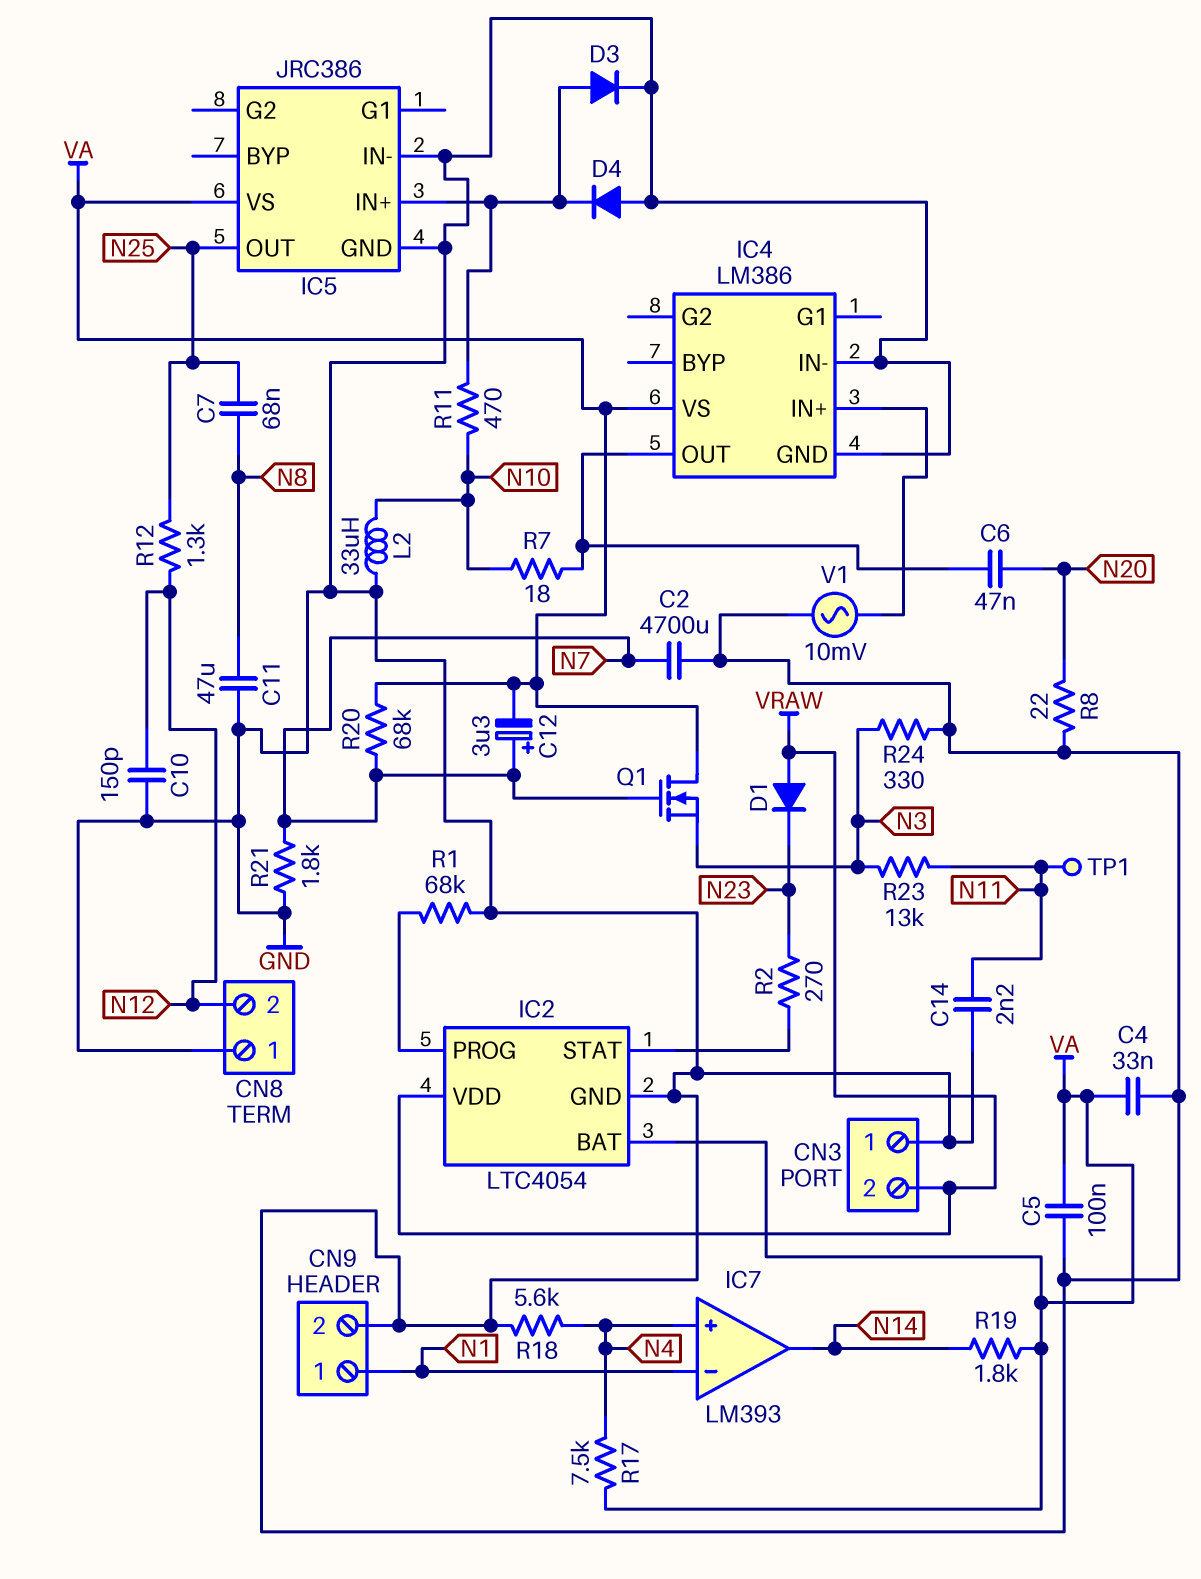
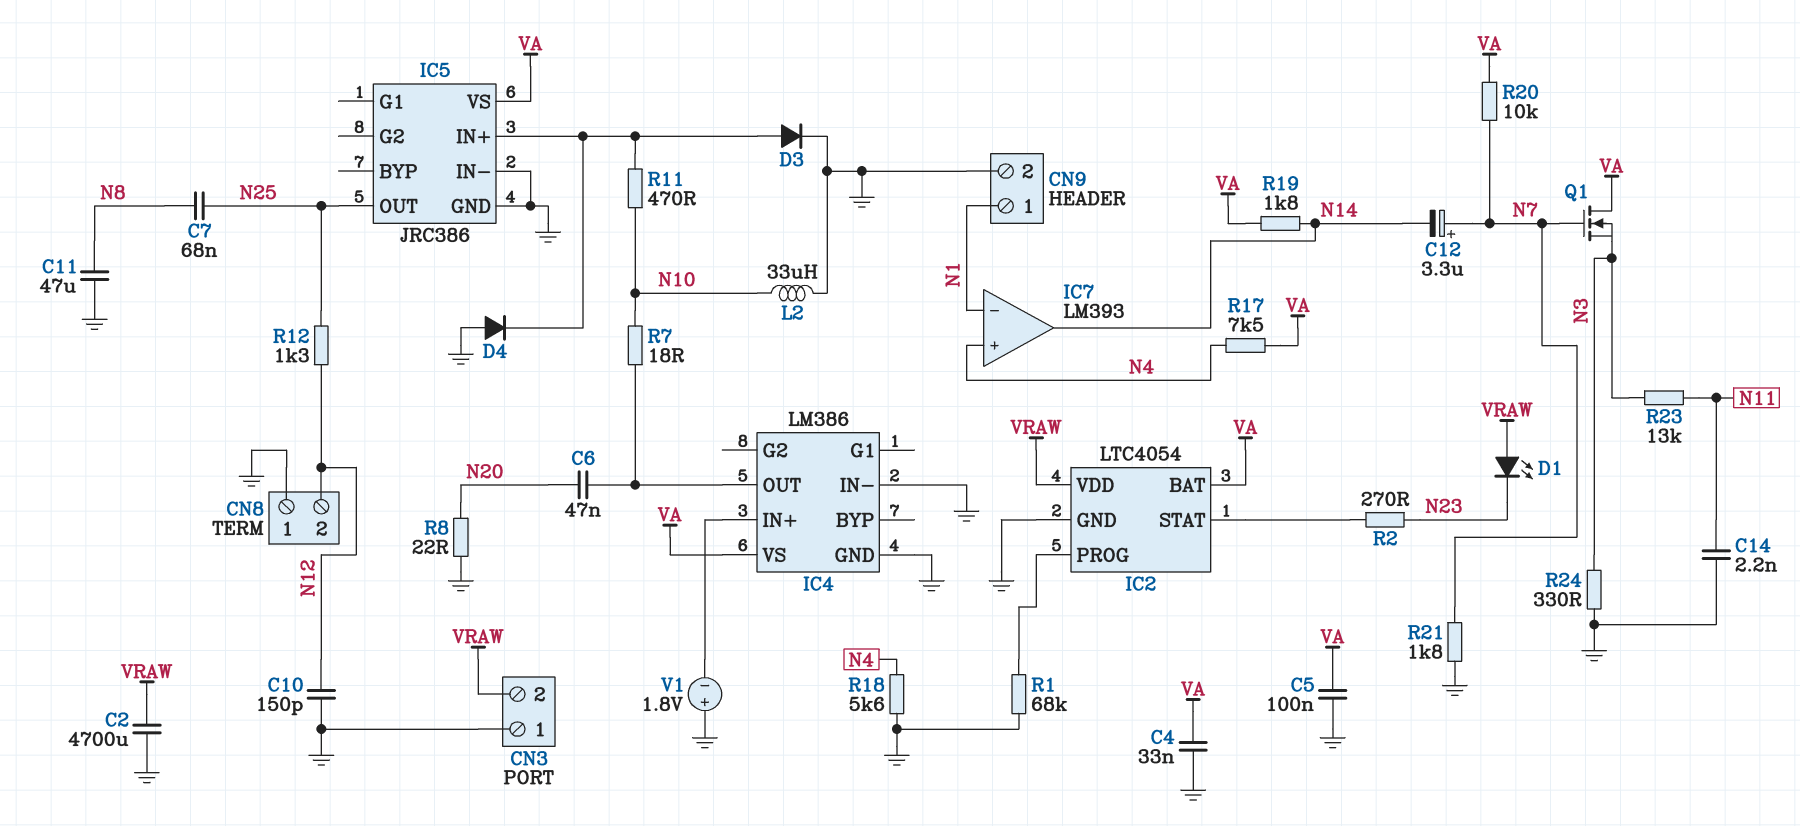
C2: 4700uF (GND, N7) -> 4700uF (GND, VRAW)
C12: 3.3uF (plus N7, minus VA) -> 3.3uF (plus N7, minus N14)
D1: diode (A VRAW, K N23) -> LED (A VRAW, K N23)
R20: 68k (N7, VA) -> 10k (N7, VA)
TP1: test point (N11) -> none
V1: AC 10mV (GND, IC4/IN+) -> 1.8V (plus GND, minus IC4/IN+)

